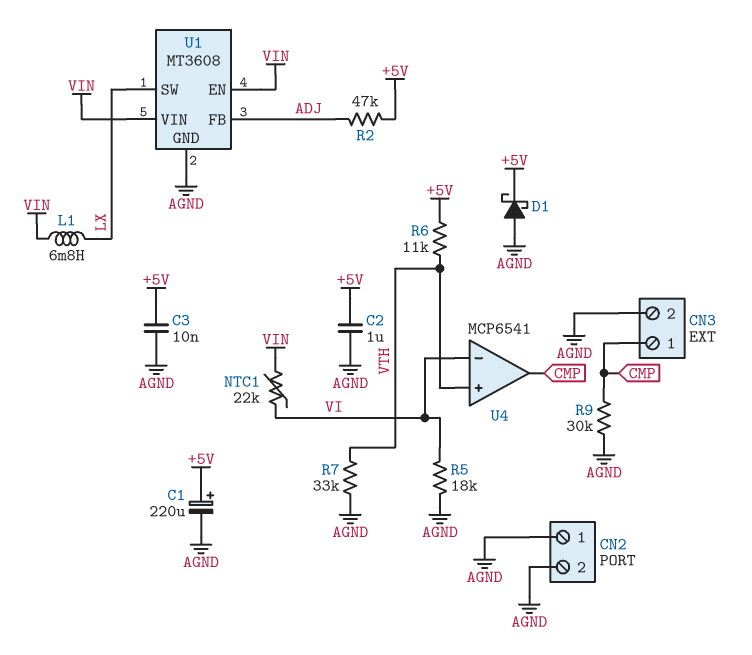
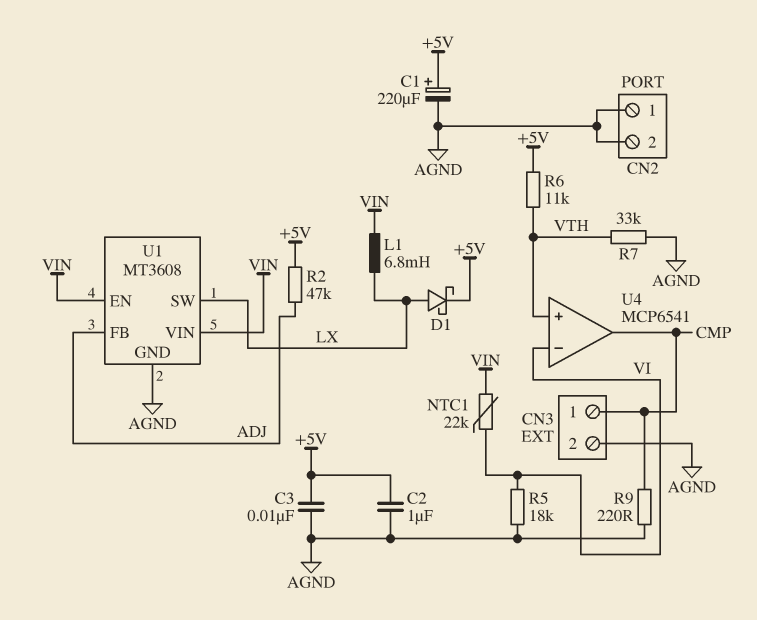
D1: schottky (A AGND, K +5V) -> schottky (A LX, K +5V)
R9: 30k (AGND, CMP) -> 220 (AGND, CMP)

